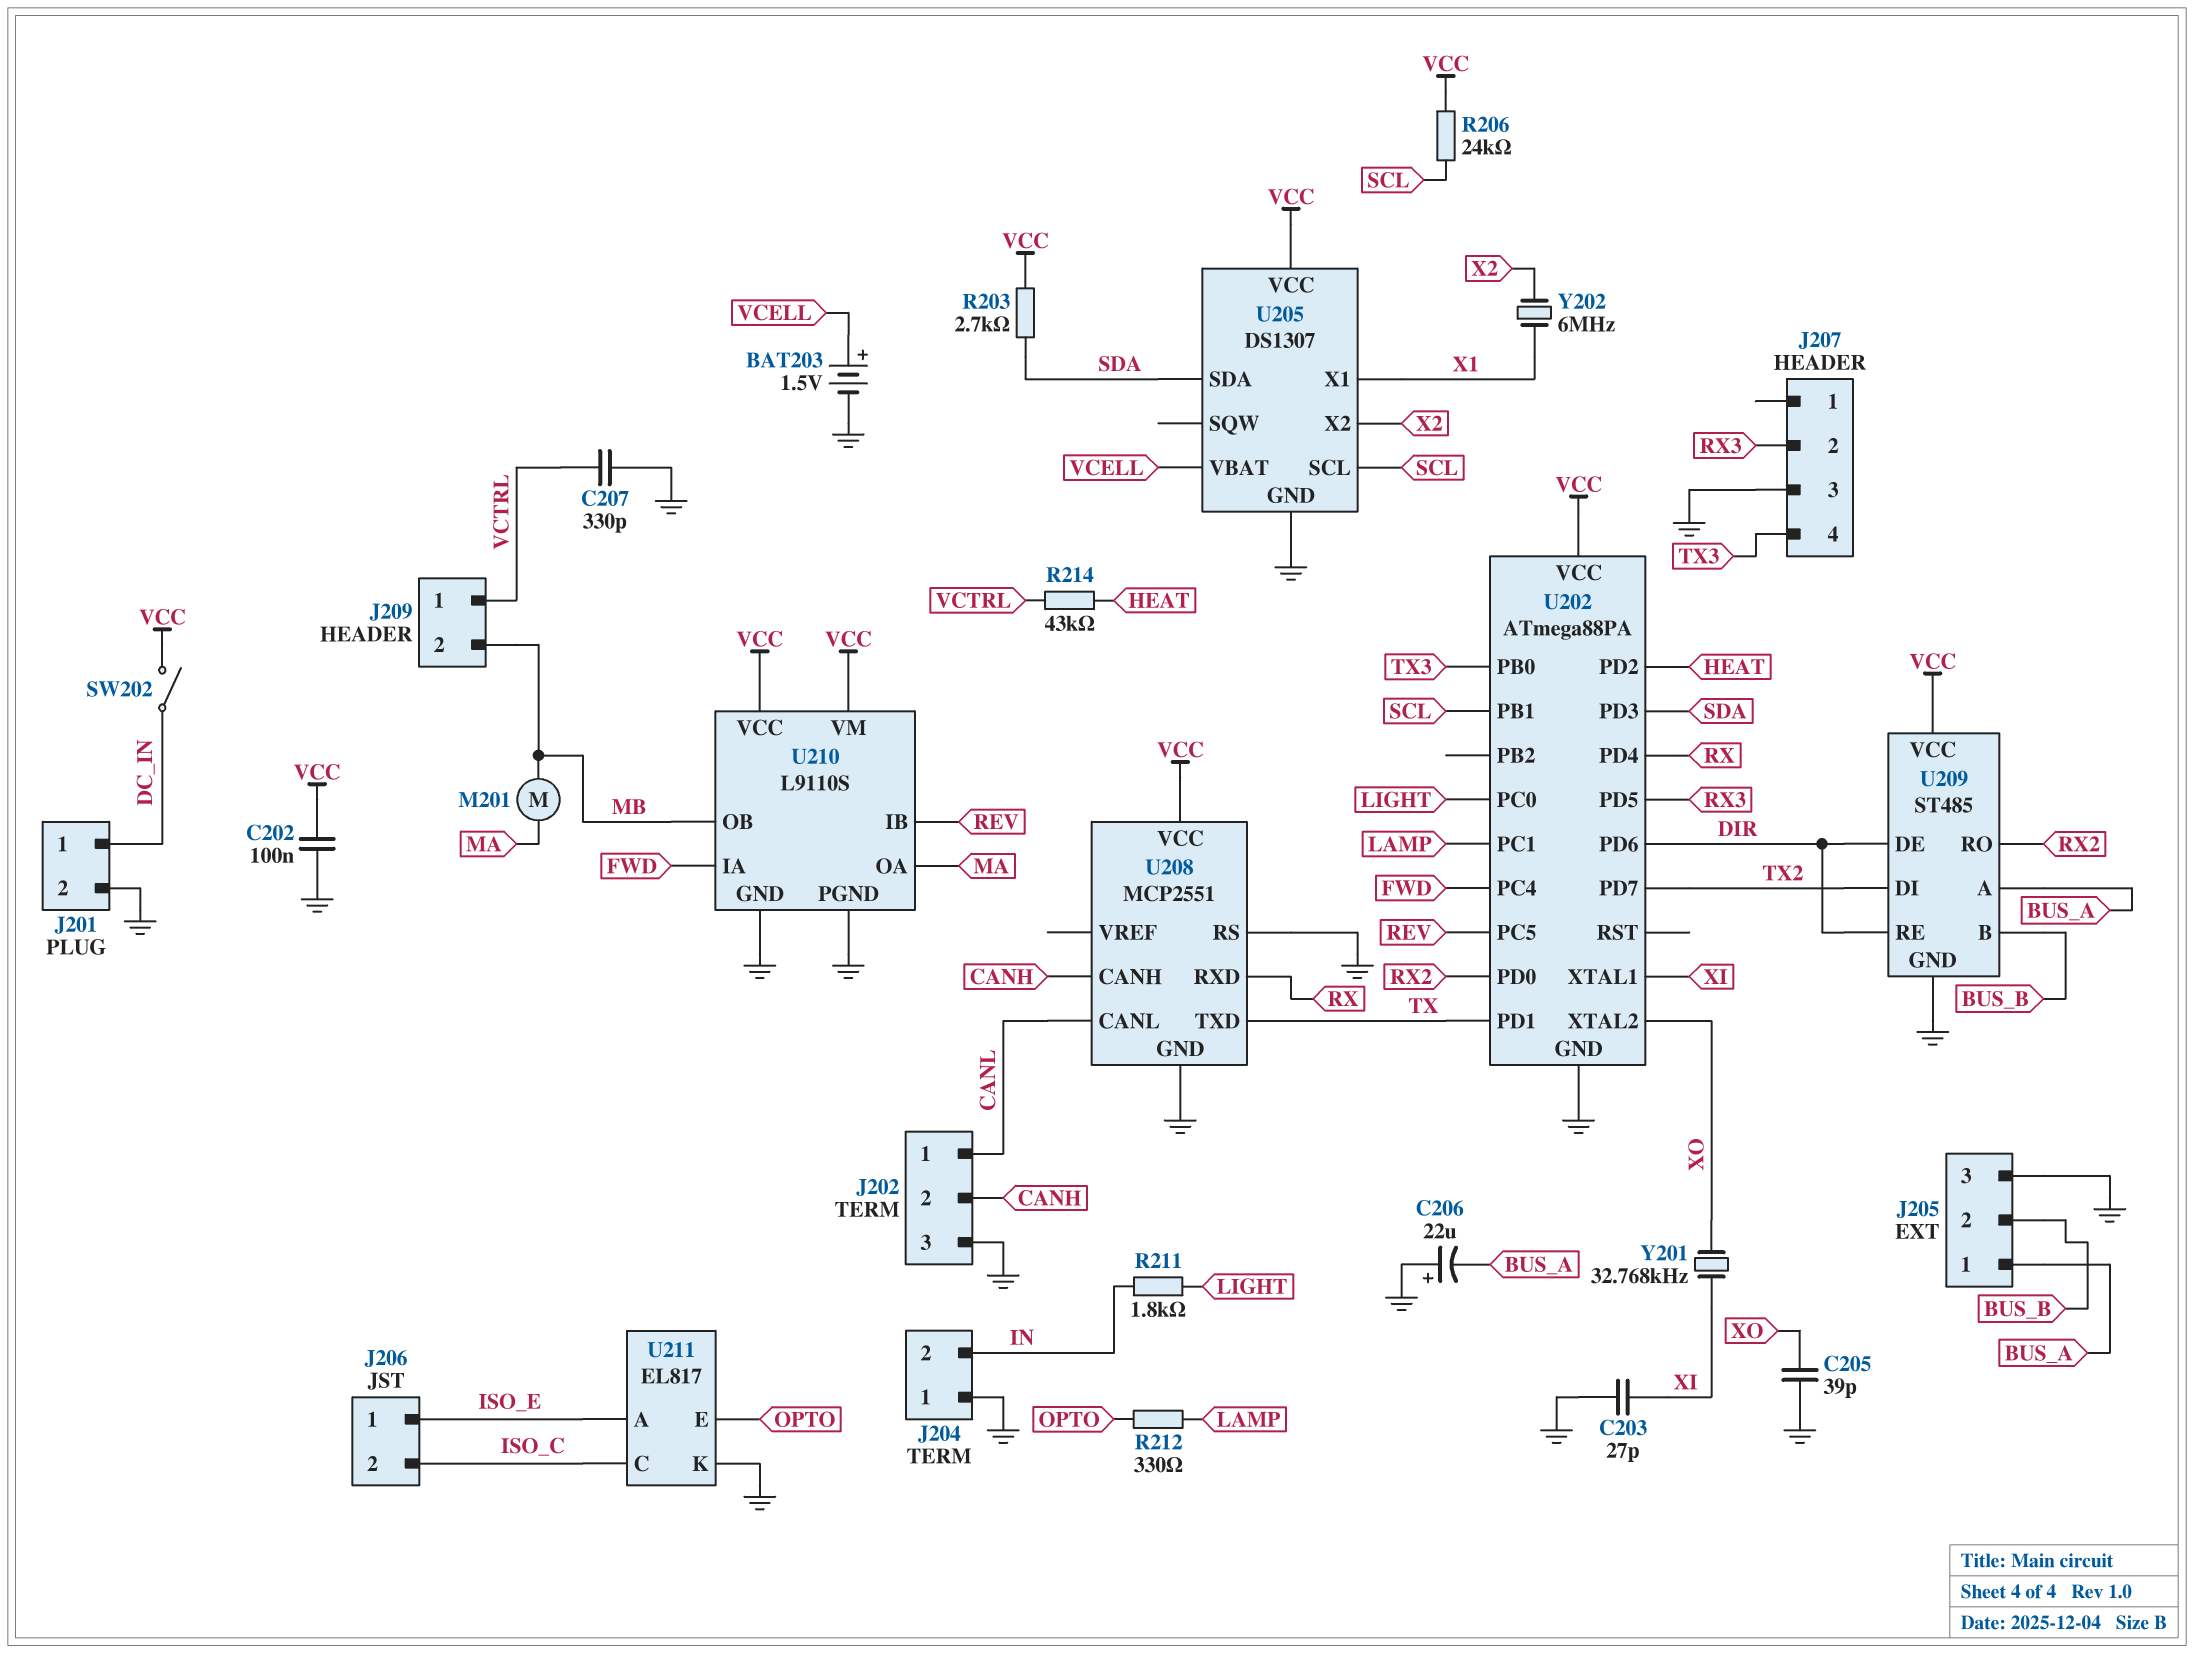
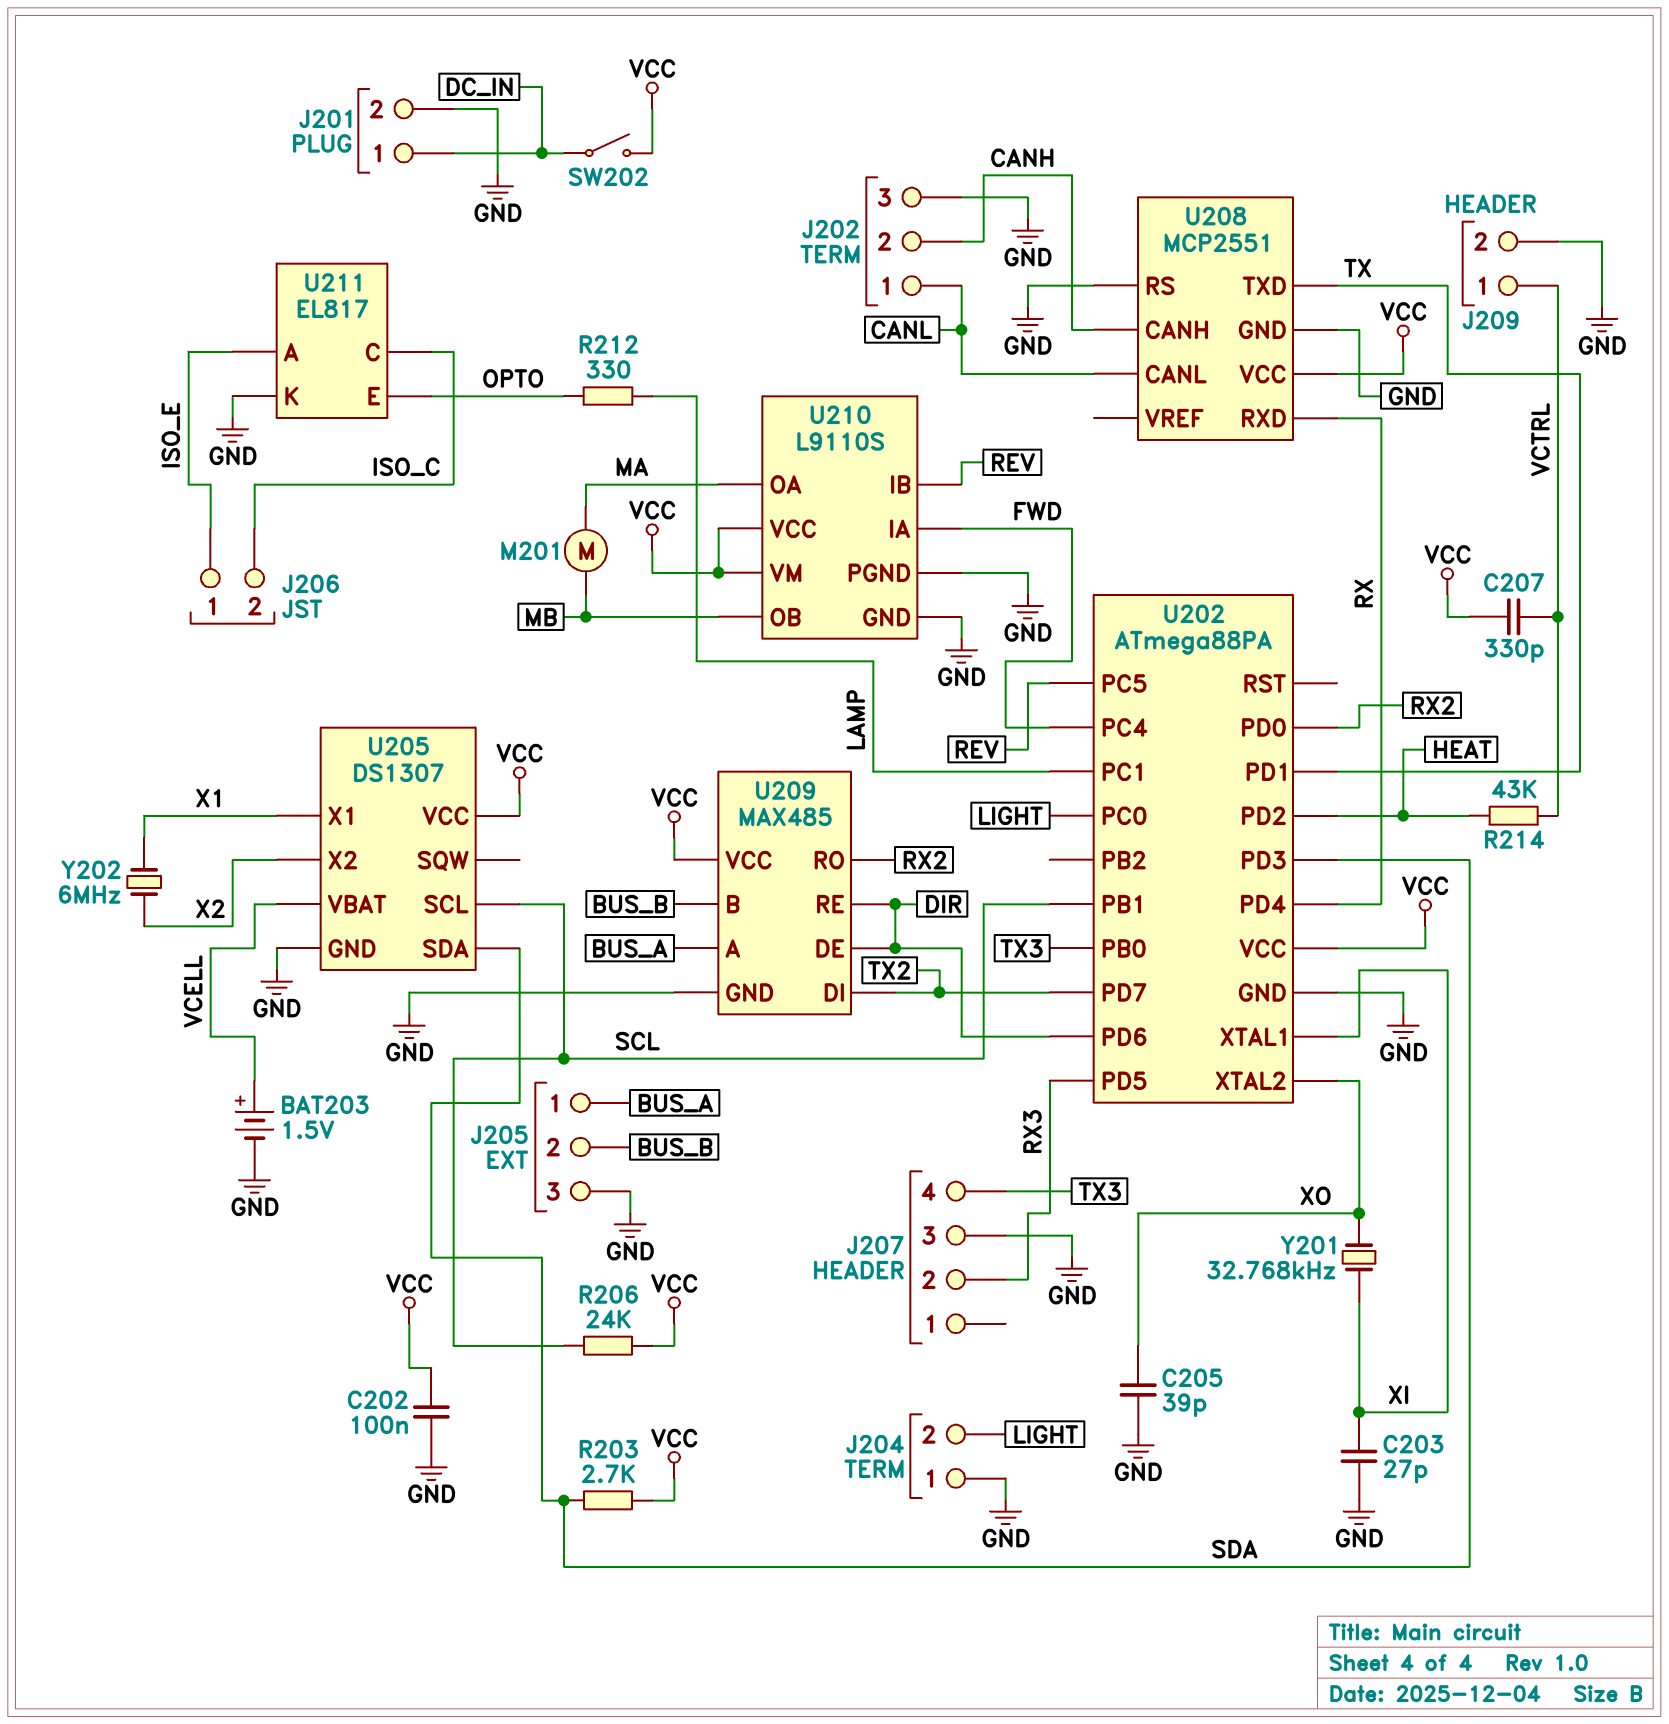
C206: 22uF (plus GND, minus BUS_A) -> none
C207: 330pF (GND, VCTRL) -> 330pF (VCC, VCTRL)
J204 pin 2: IN -> LIGHT
J209 pin 2: MB -> GND
R211: 1.8k (IN, LIGHT) -> none
U209: ST485 -> MAX485

